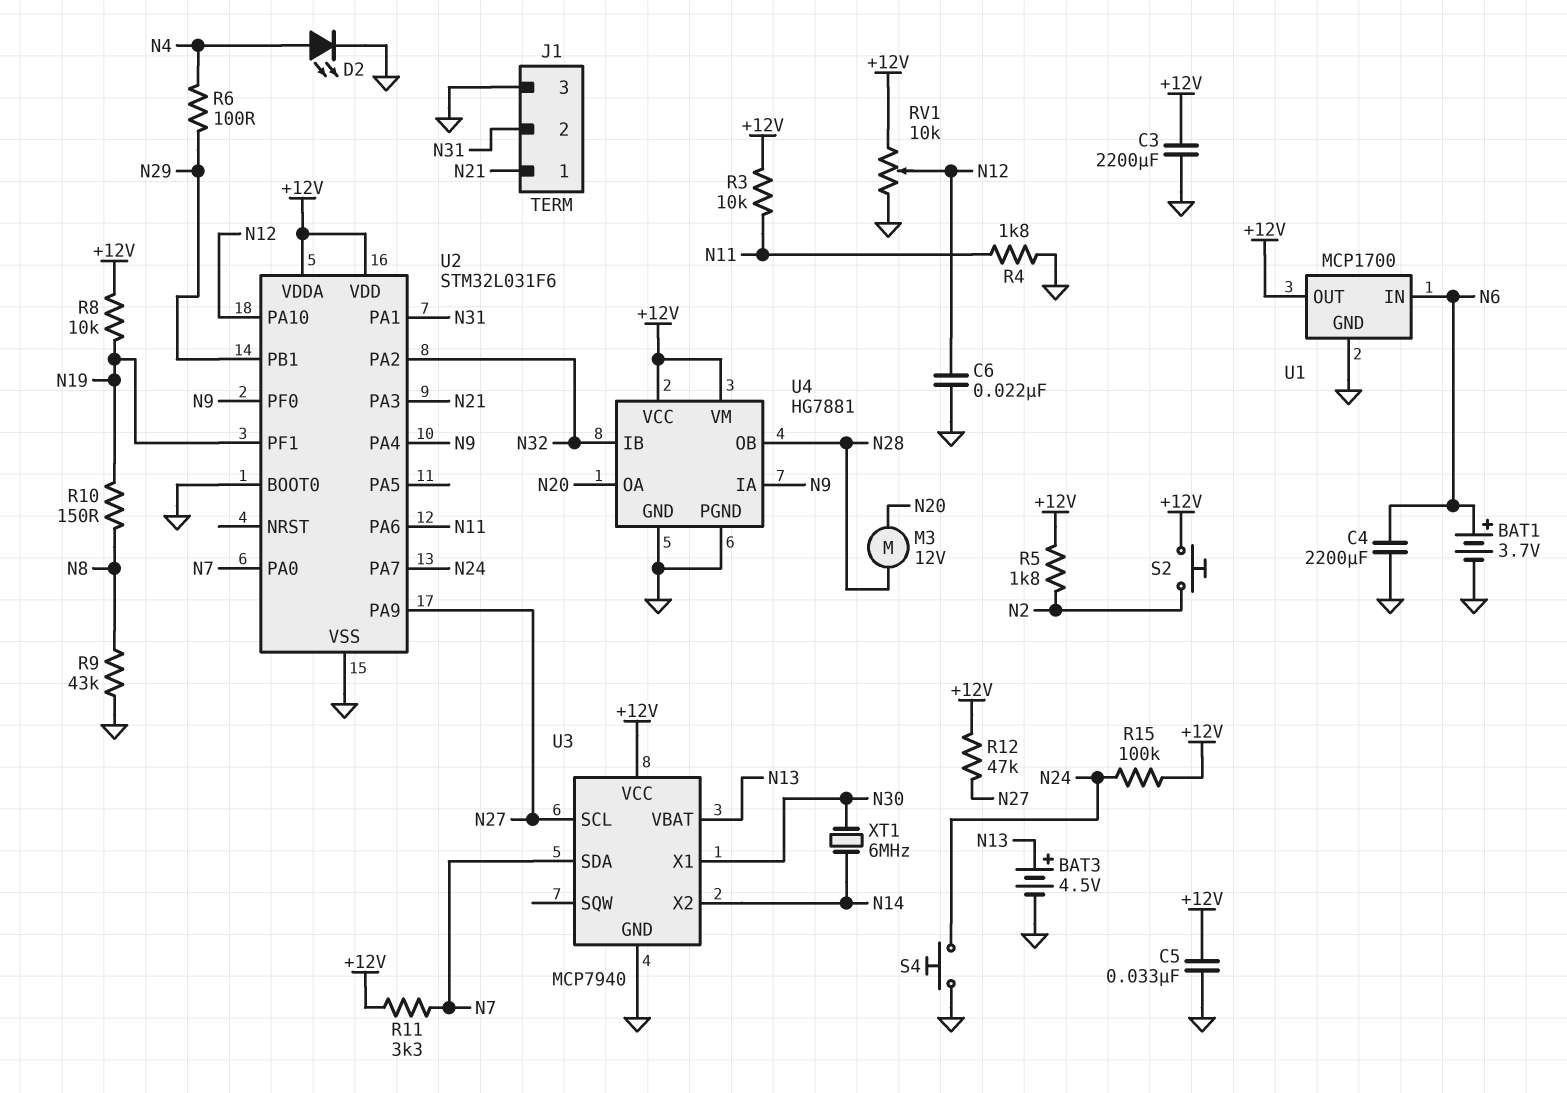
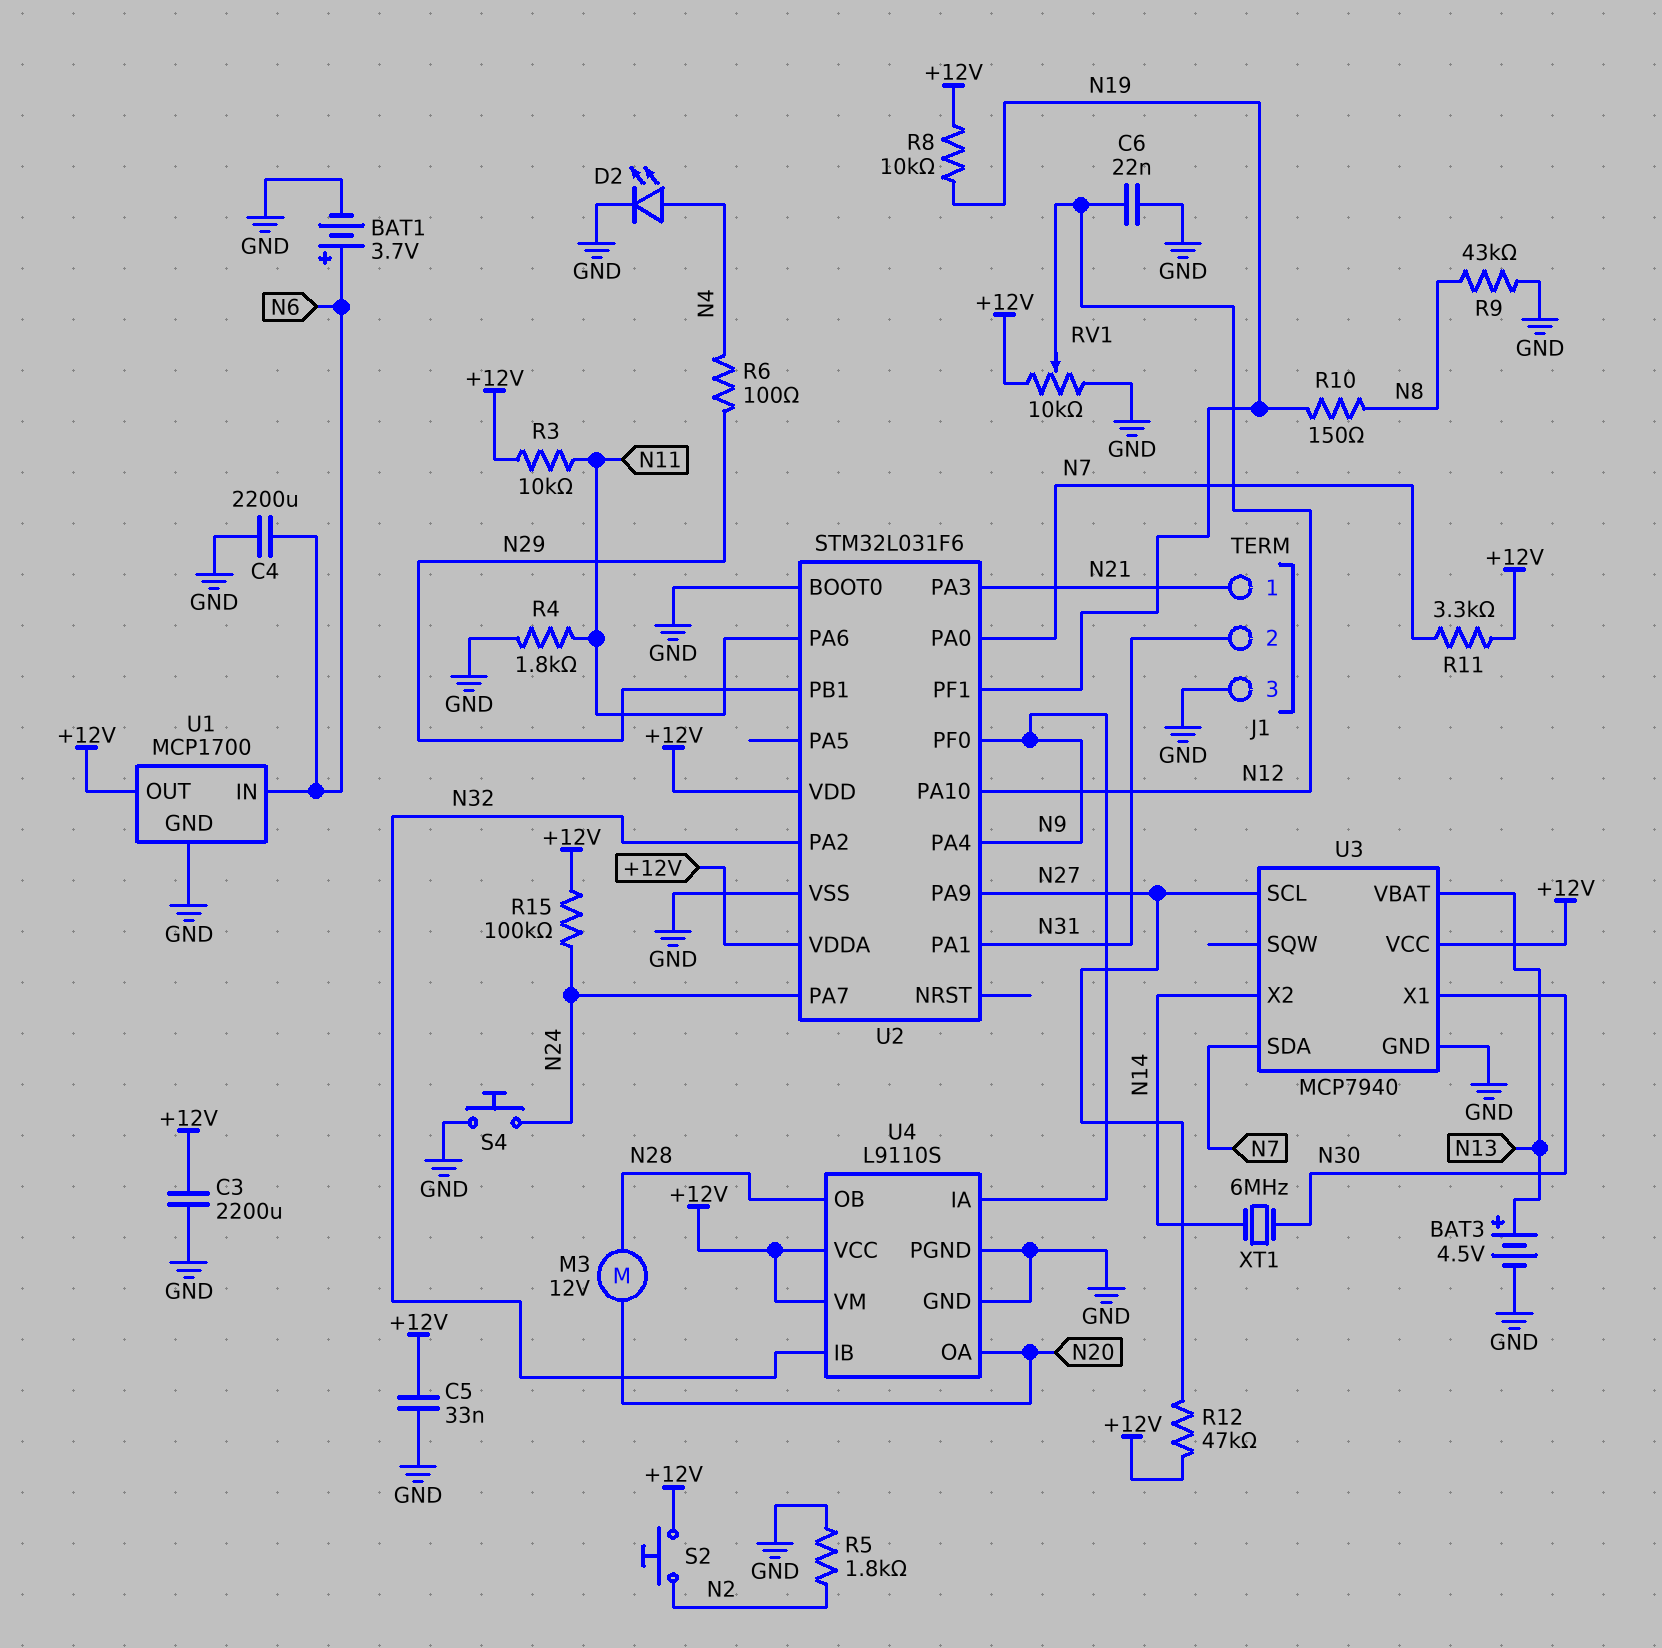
R5: 1.8k (+12V, N2) -> 1.8k (GND, N2)
U4: HG7881 -> L9110S

